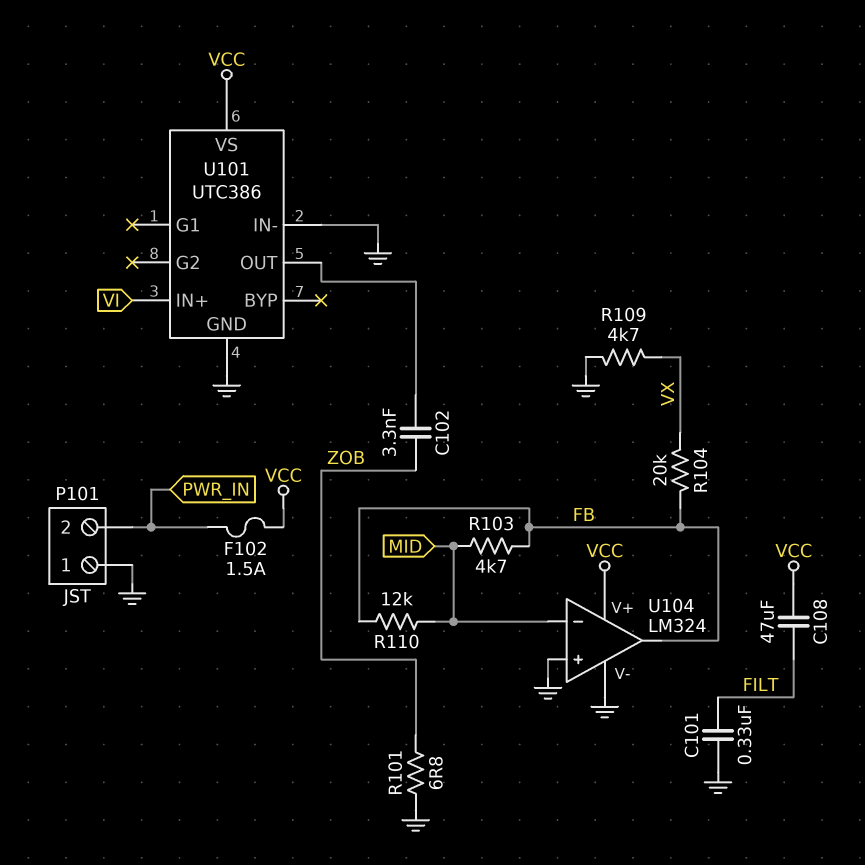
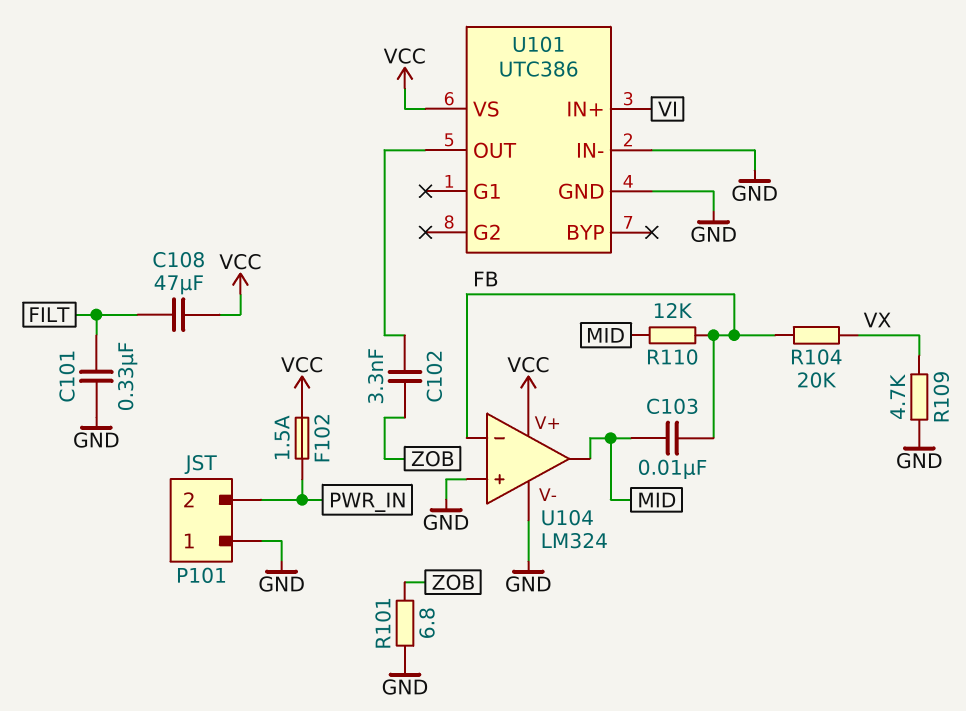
C103: none -> 10nF (FB, MID)
R103: 4.7k (FB, MID) -> none
U104 pin in-: MID -> FB
U104 pin out: FB -> MID

